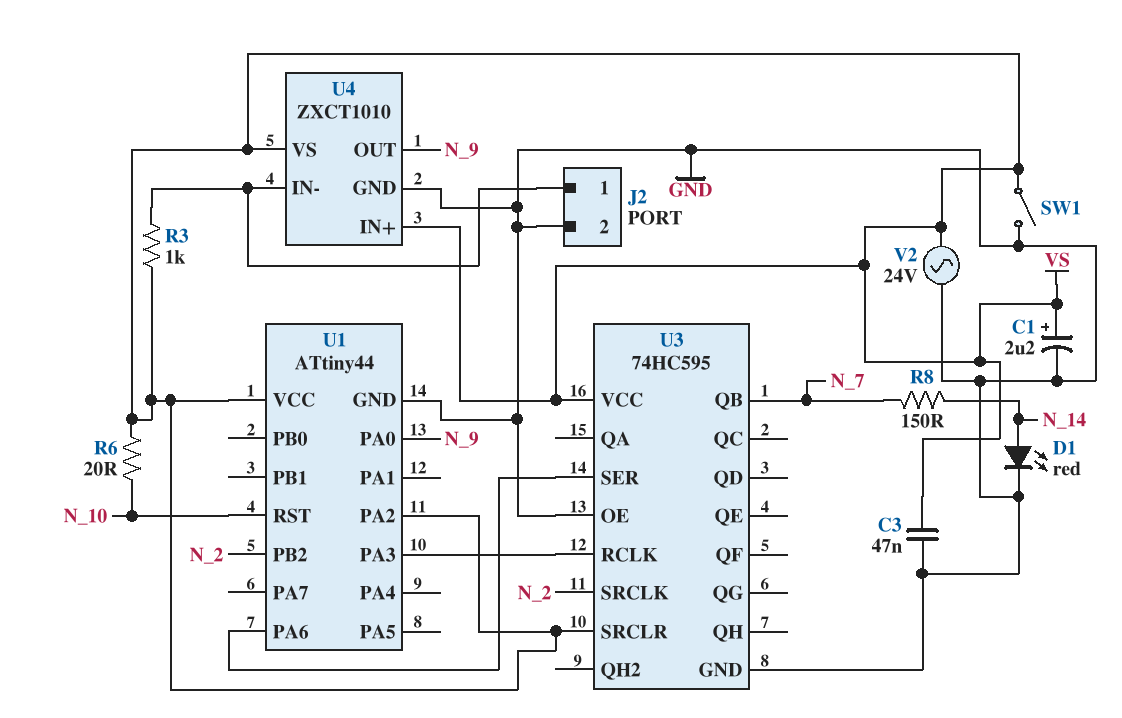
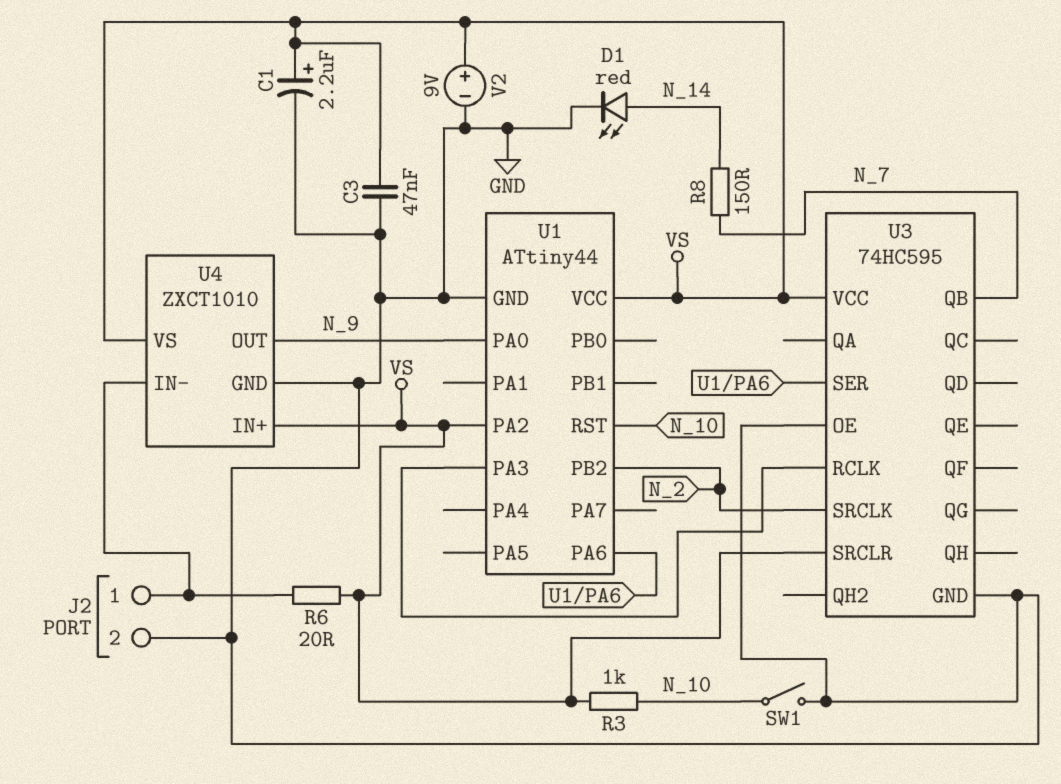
R3: 1k (J2/1, VS) -> 1k (N_10, VS)
R6: 20 (N_10, VS) -> 20 (J2/1, VS)
SW1: switch (GND, VS) -> switch (GND, N_10)
V2: AC 24V (GND, VS) -> 9V (plus VS, minus GND)

